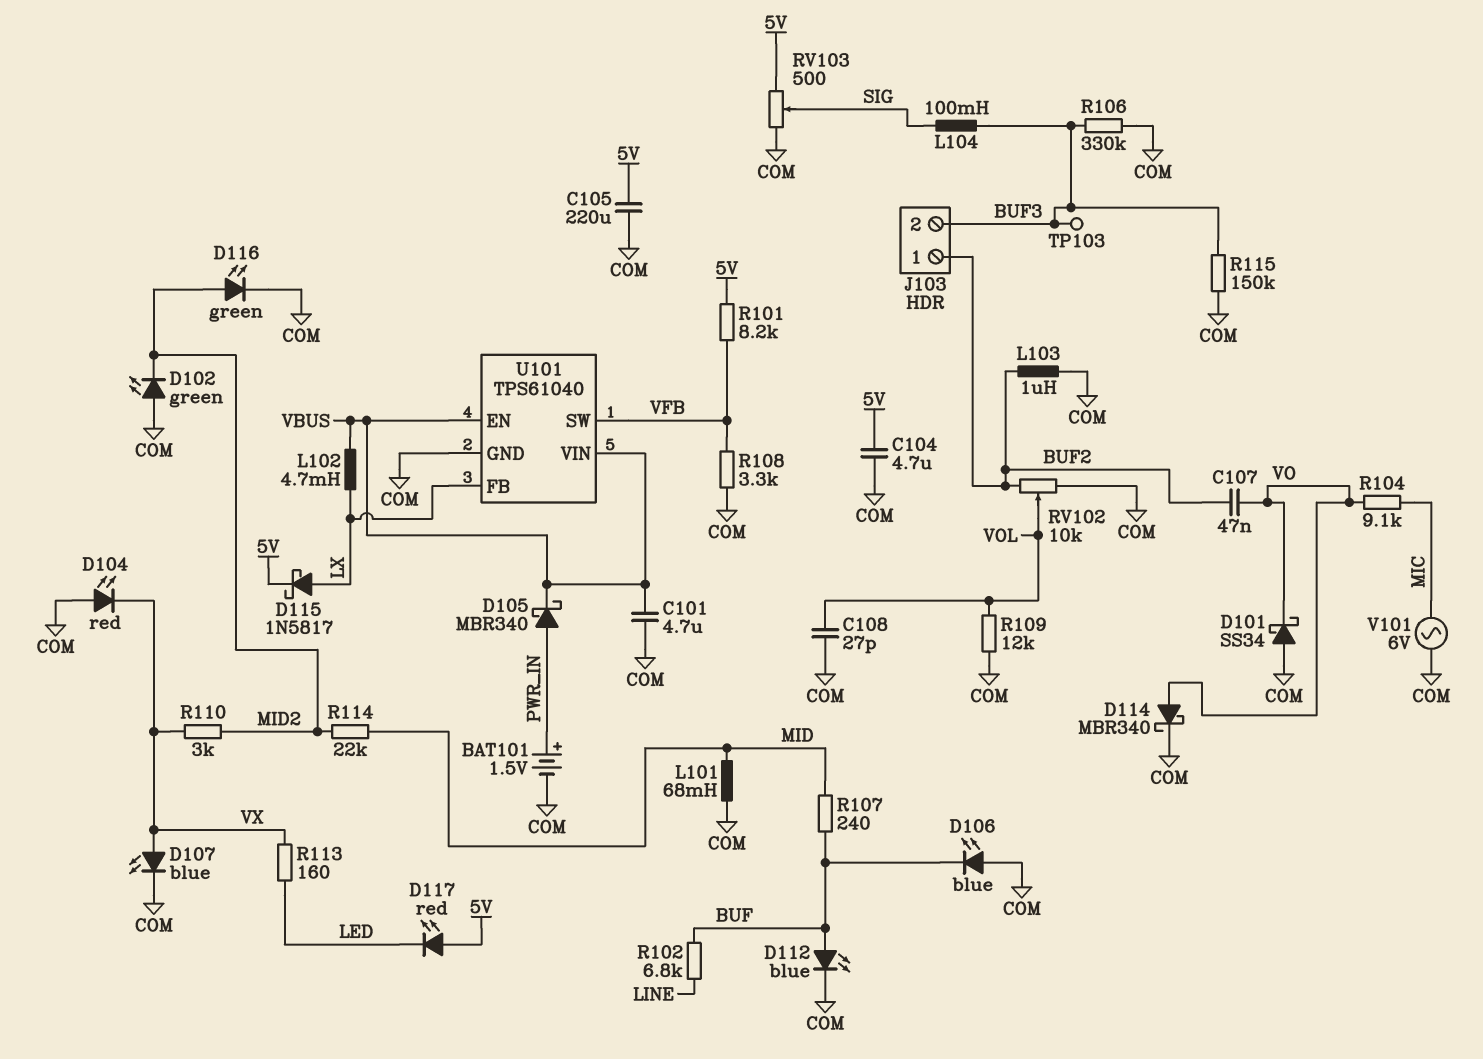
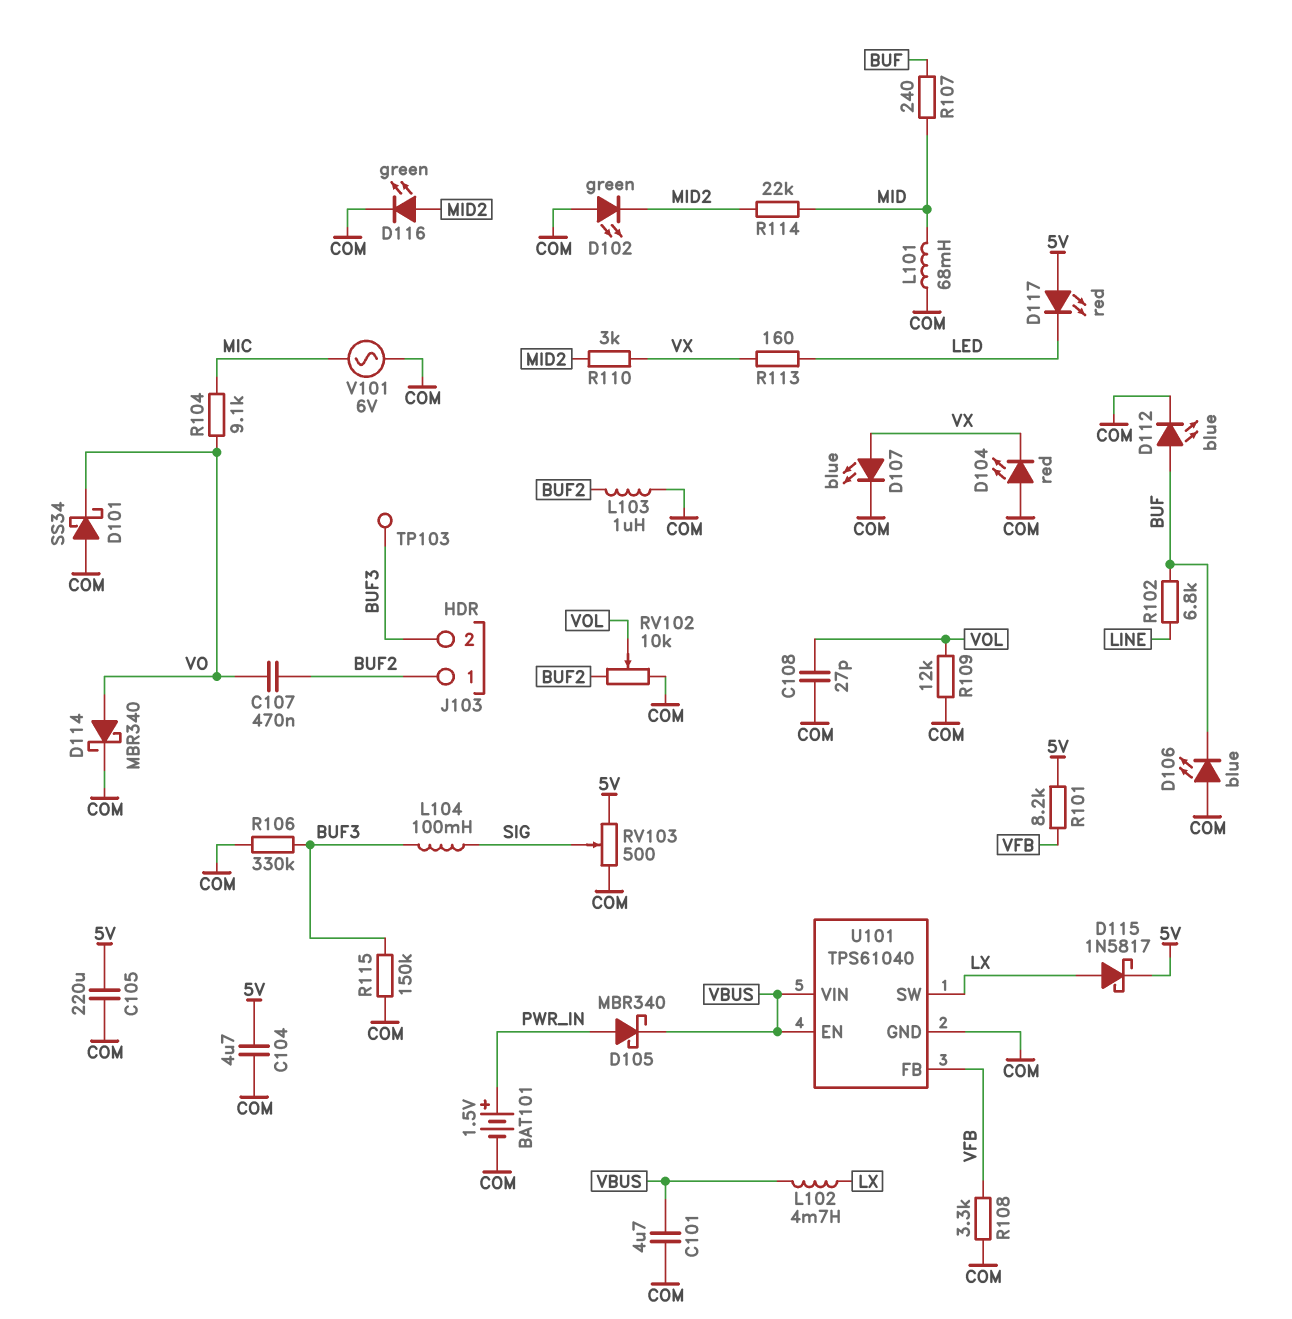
C107: 47nF (BUF2, VO) -> 470nF (BUF2, VO)
U101 pin FB: LX -> VFB
U101 pin SW: VFB -> LX

